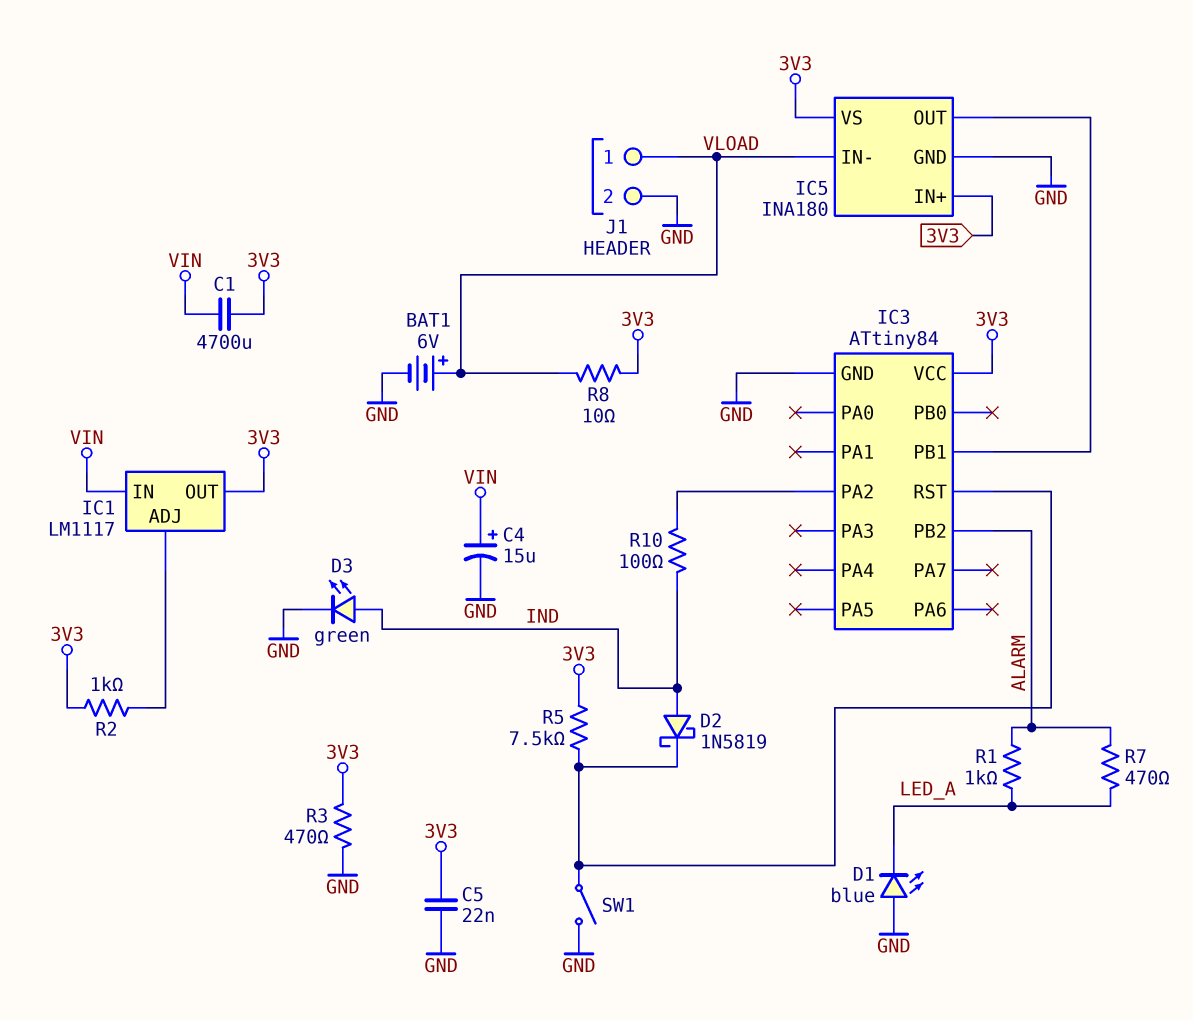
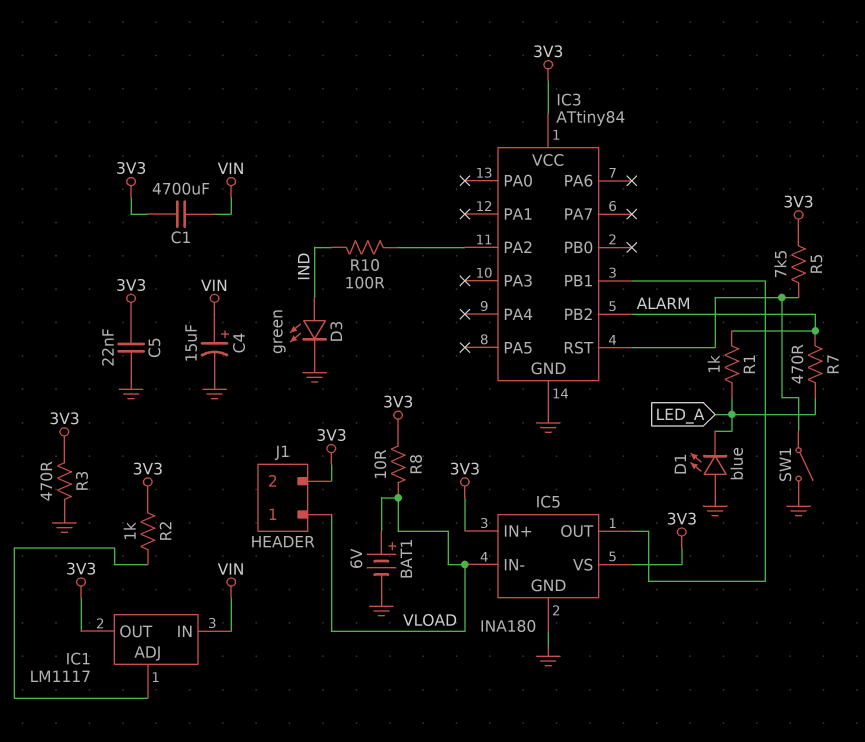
D2: schottky 1N5819 (A IND, K IC3/RST) -> none
J1 pin 2: GND -> 3V3

